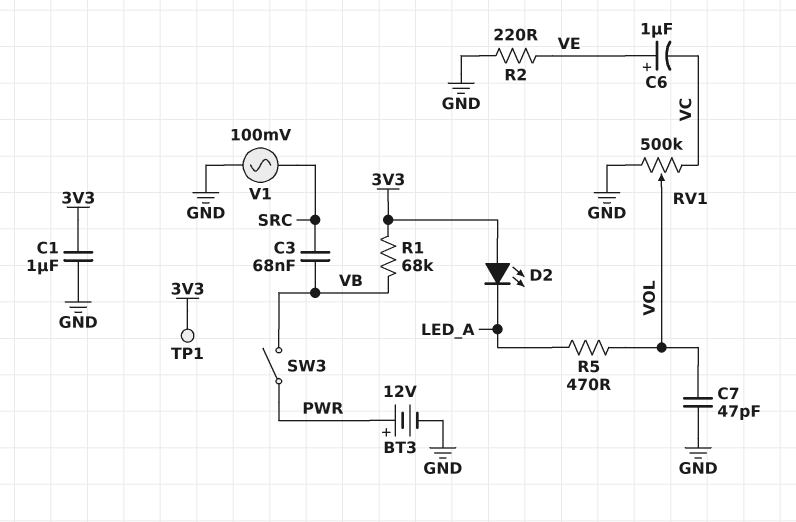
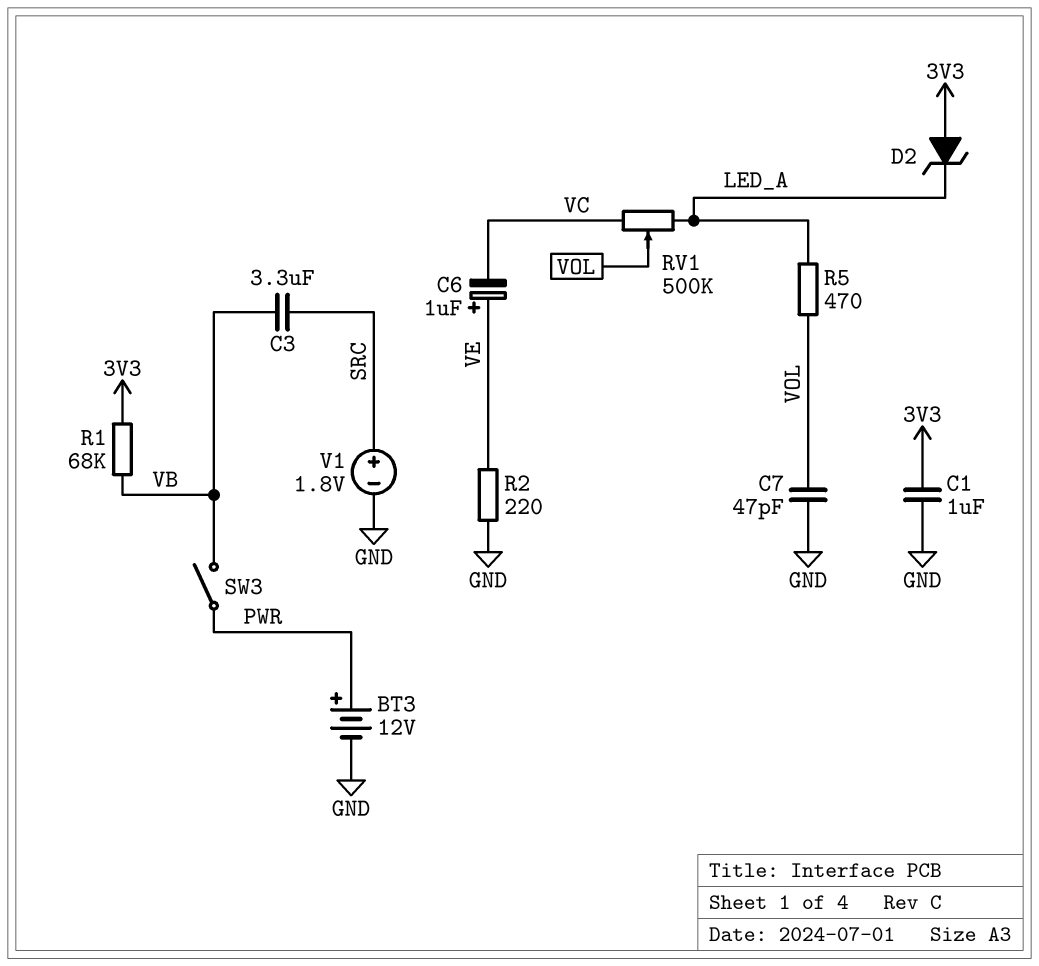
C3: 68nF (SRC, VB) -> 3.3uF (SRC, VB)
D2: LED (A 3V3, K LED_A) -> zener (A 3V3, K LED_A)
RV1: 500k (GND, VC, wiper VOL) -> 500k (LED_A, VC, wiper VOL)
TP1: test point (3V3) -> none
V1: AC 100mV (GND, SRC) -> 1.8V (plus SRC, minus GND)

